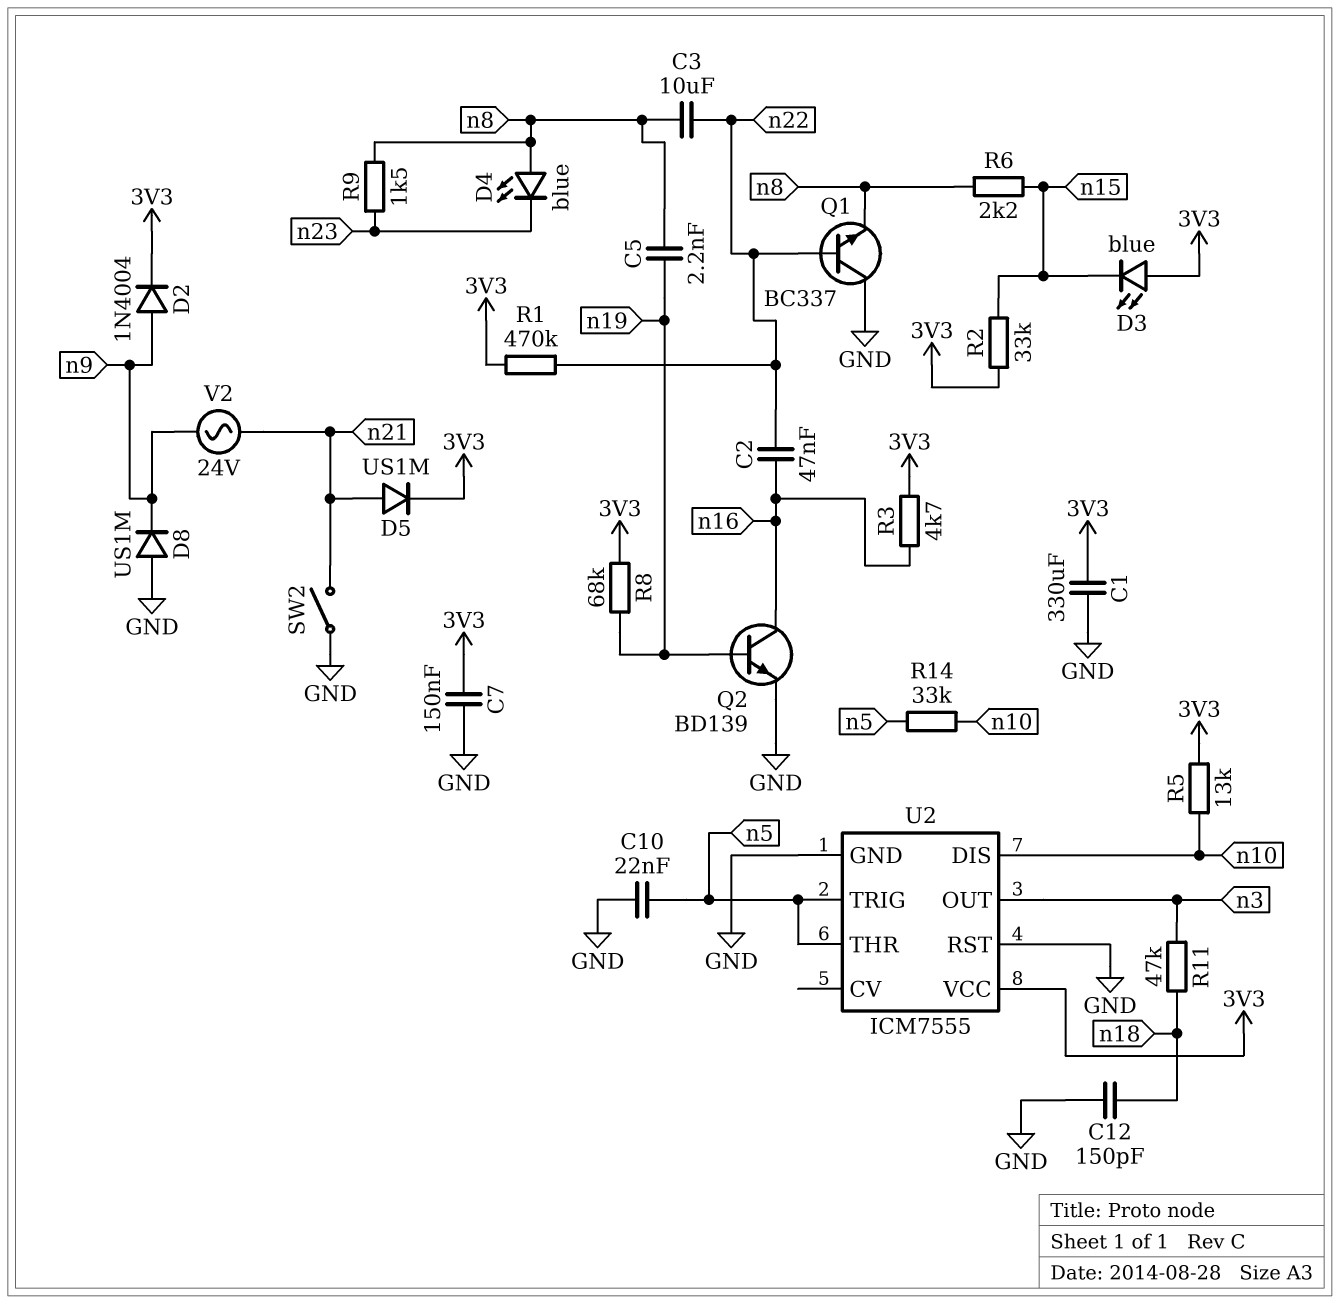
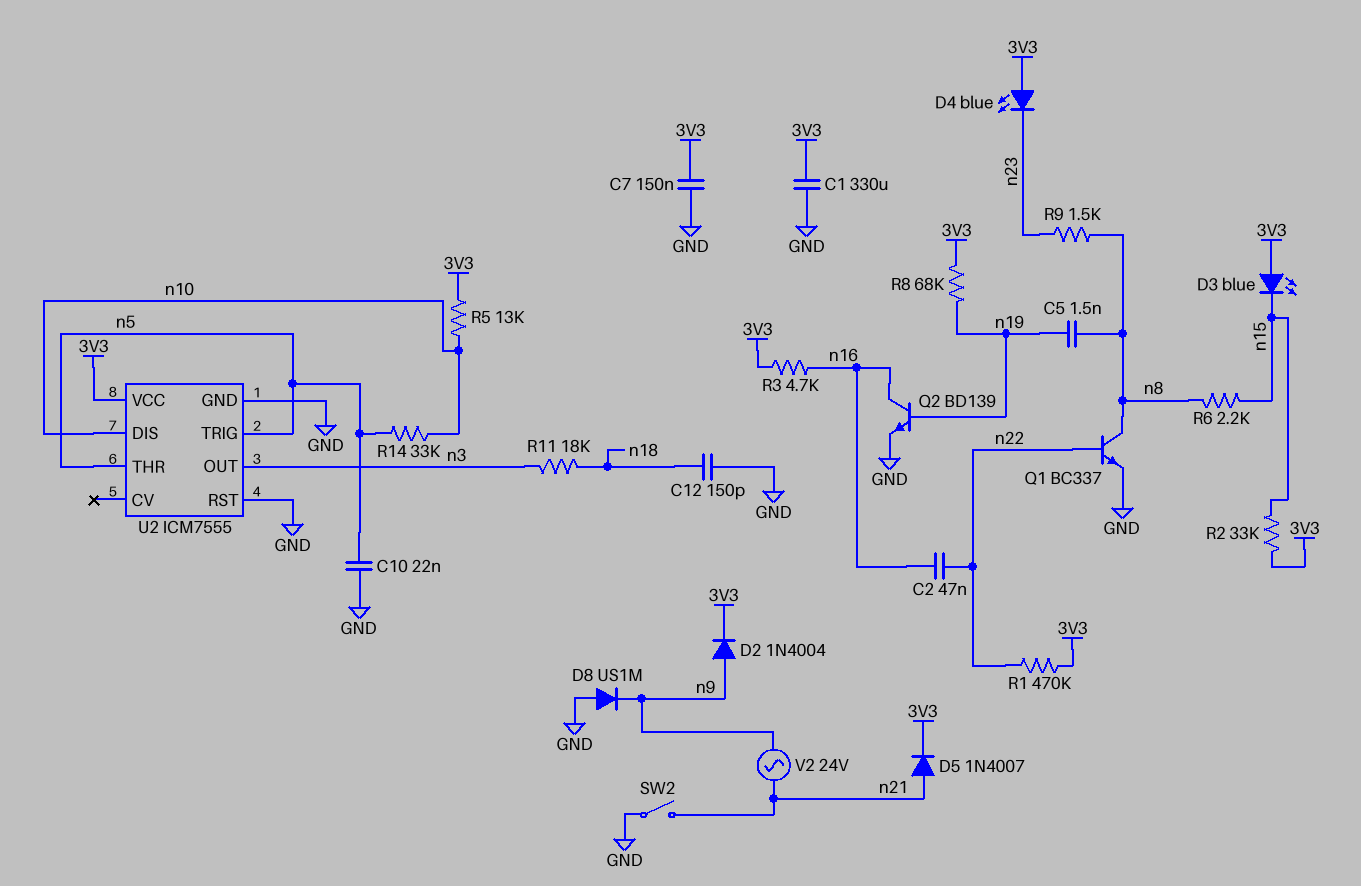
C3: 10uF (n8, n22) -> none
C5: 2.2nF (n8, n19) -> 1.5nF (n8, n19)
D4: LED blue (A n8, K n23) -> LED blue (A 3V3, K n23)
D5: diode US1M (A n21, K 3V3) -> diode 1N4007 (A n21, K 3V3)
Q1: NPN BC337 (B n22, C GND, E n8) -> NPN BC337 (B n22, C n8, E GND)
R11: 47k (n3, n18) -> 18k (n3, n18)

